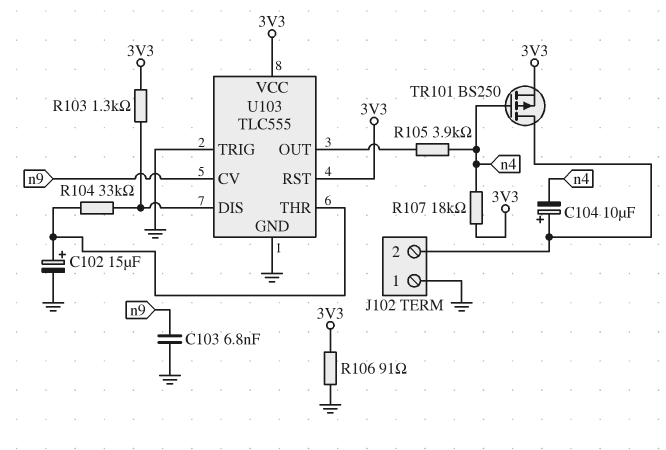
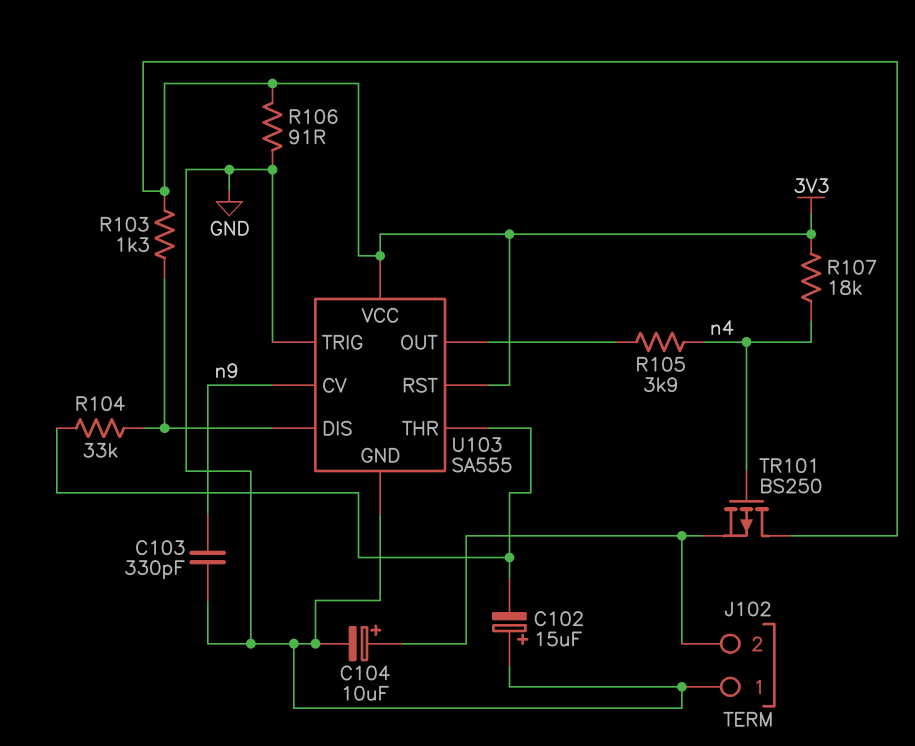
C102: 15uF (plus U103/THR, minus GND) -> 15uF (plus GND, minus U103/THR)
C103: 6.8nF (GND, n9) -> 330pF (GND, n9)
C104: 10uF (plus J102/2, minus n4) -> 10uF (plus J102/2, minus GND)
TR101: PMOS BS250 (G n4, D J102/2, S 3V3) -> PMOS BS250 (G n4, D 3V3, S J102/2)
U103: TLC555 -> SA555

